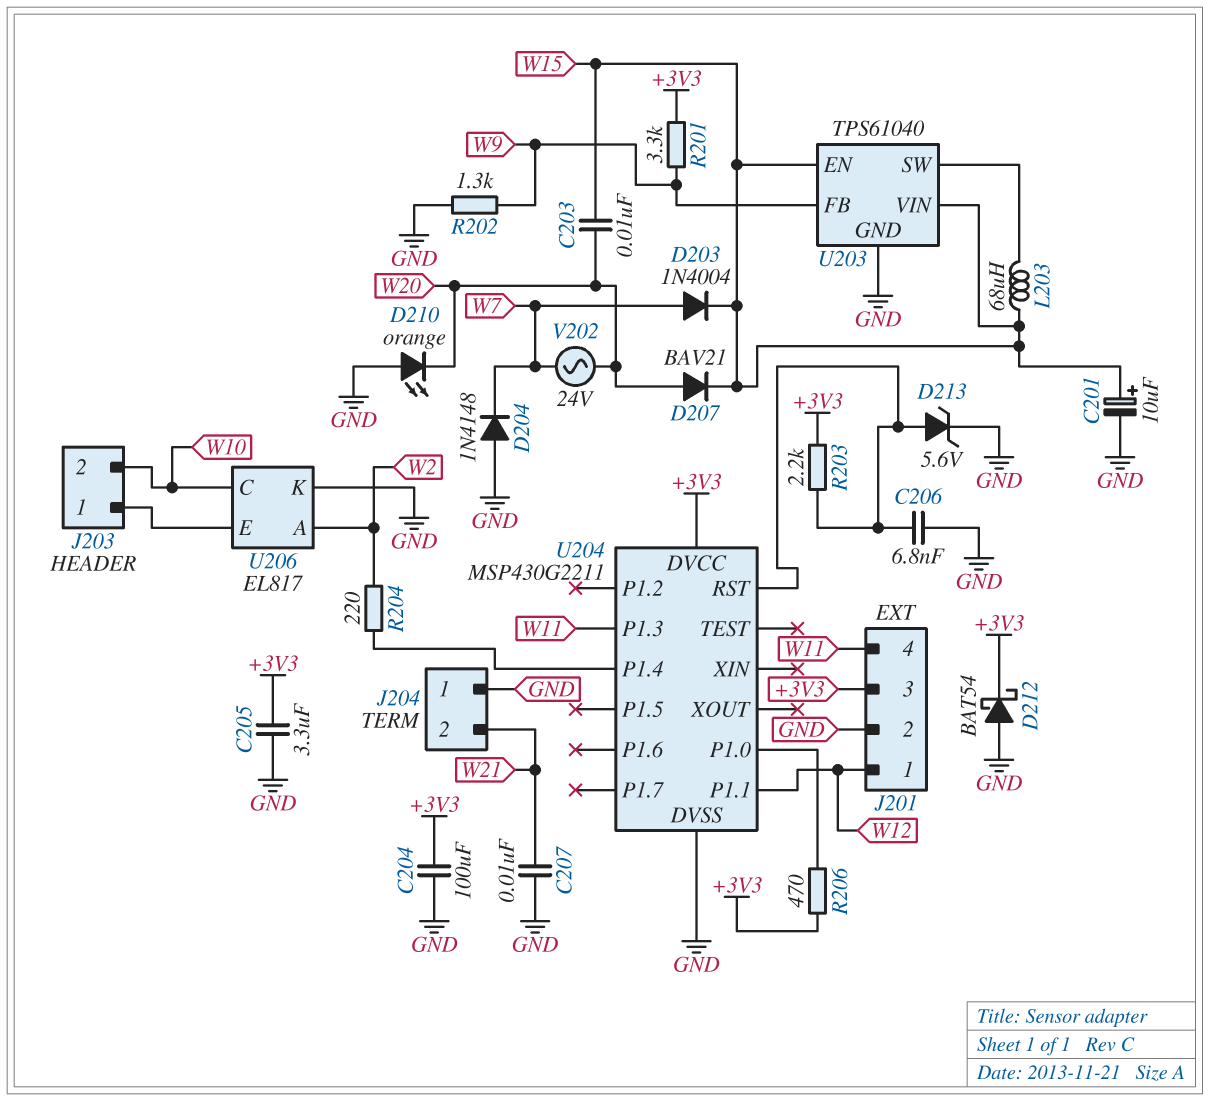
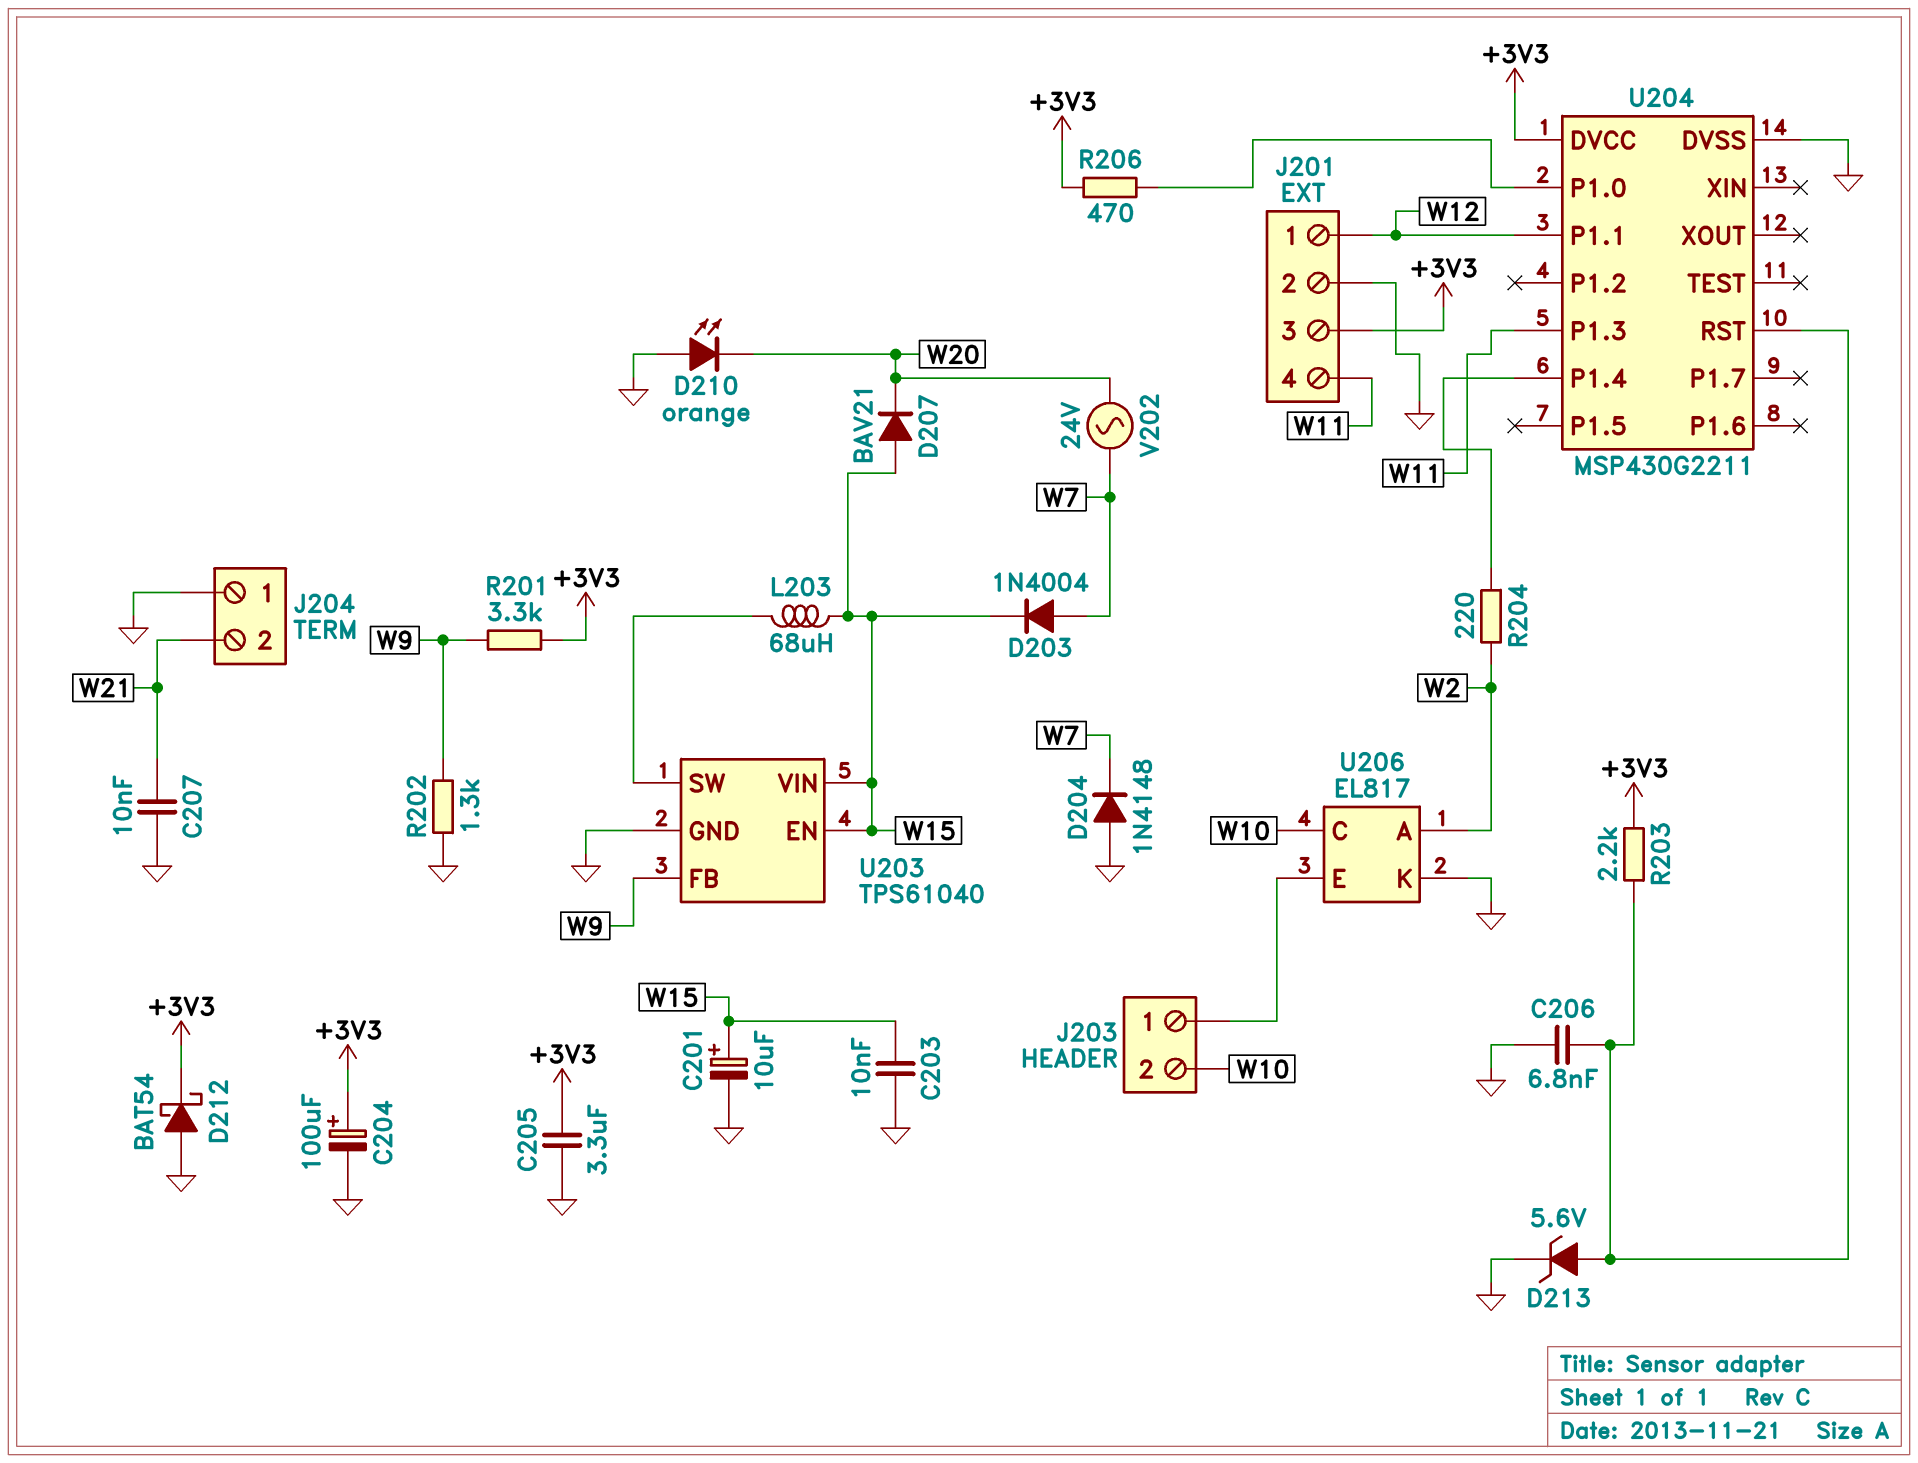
C203: 10nF (W15, W20) -> 10nF (GND, W15)
C204: 100uF (+3V3, GND) -> 100uF (plus +3V3, minus GND)
D207: diode BAV21 (A W20, K W15) -> diode BAV21 (A W15, K W20)

